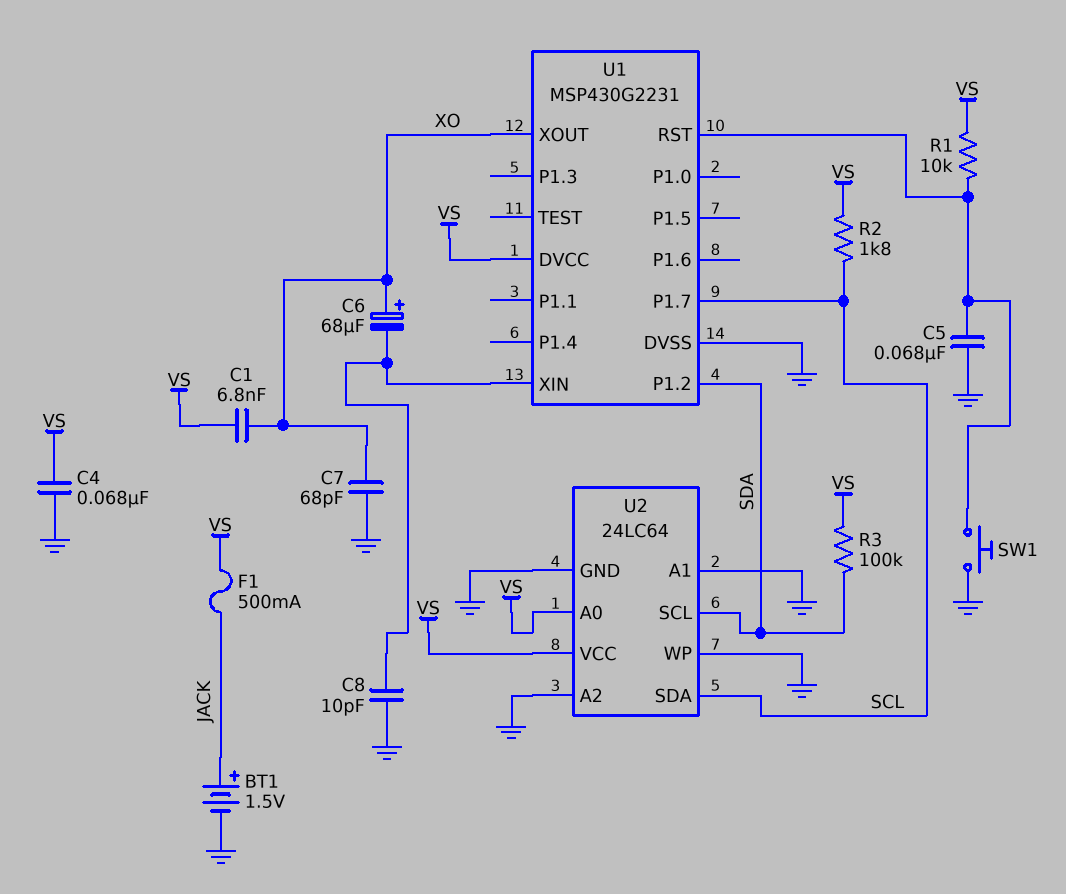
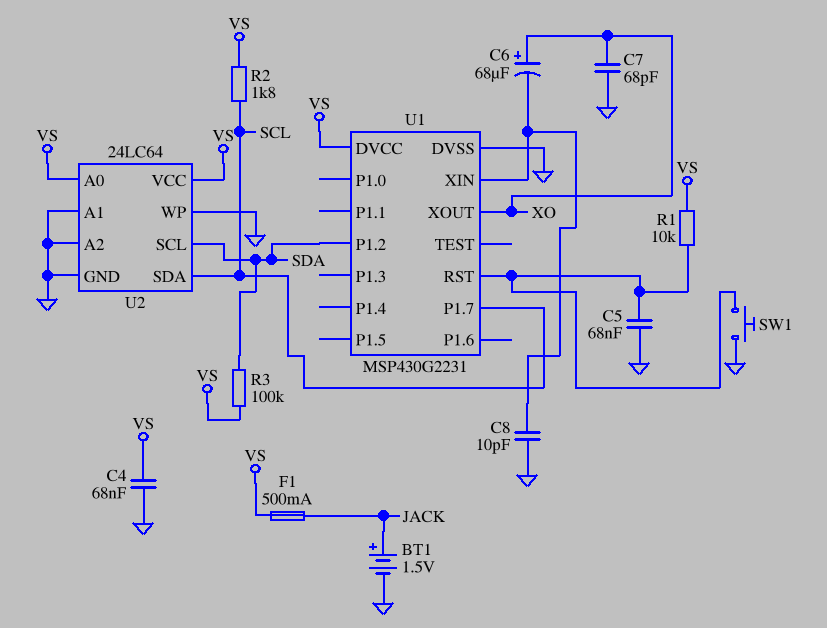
C1: 6.8nF (VS, XO) -> none

